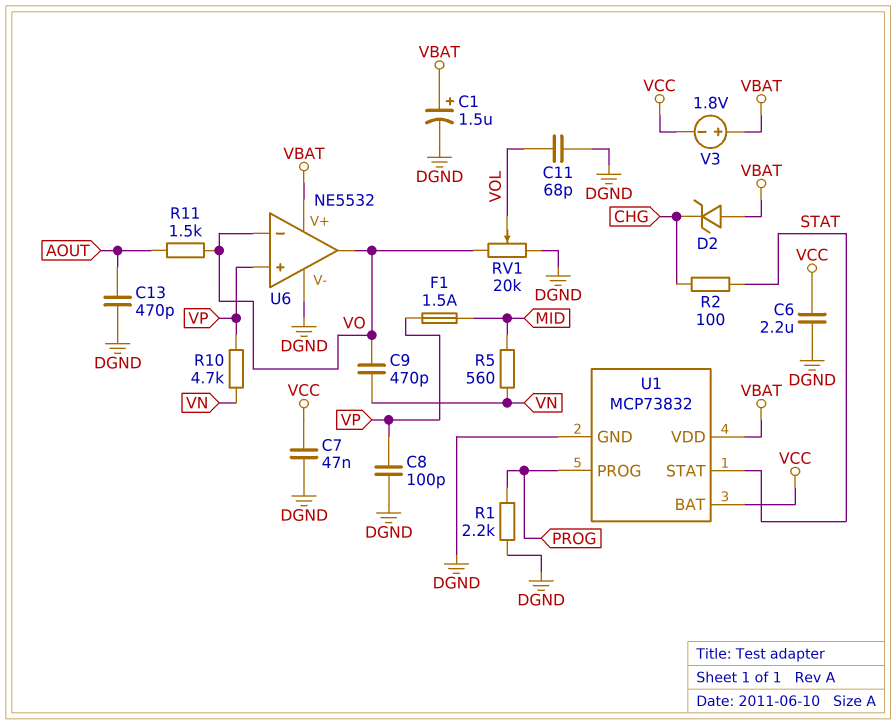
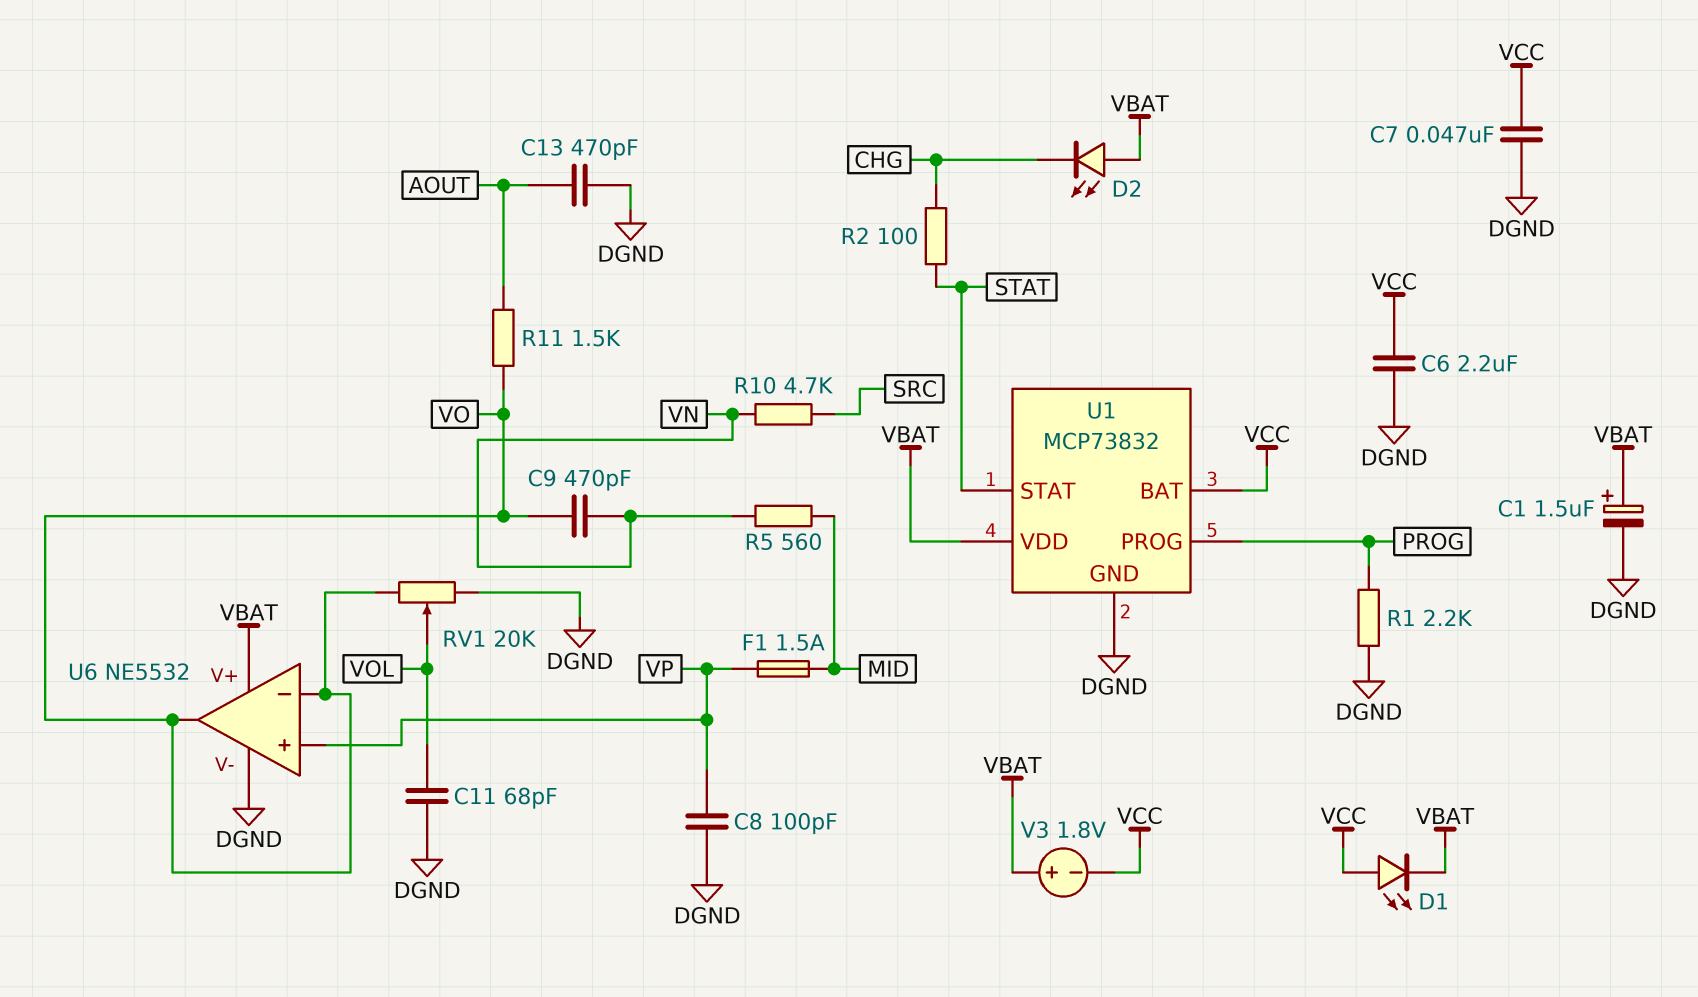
D1: none -> LED (A VCC, K VBAT)
D2: zener (A VBAT, K CHG) -> LED (A VBAT, K CHG)
R10: 4.7k (VN, VP) -> 4.7k (SRC, VN)

